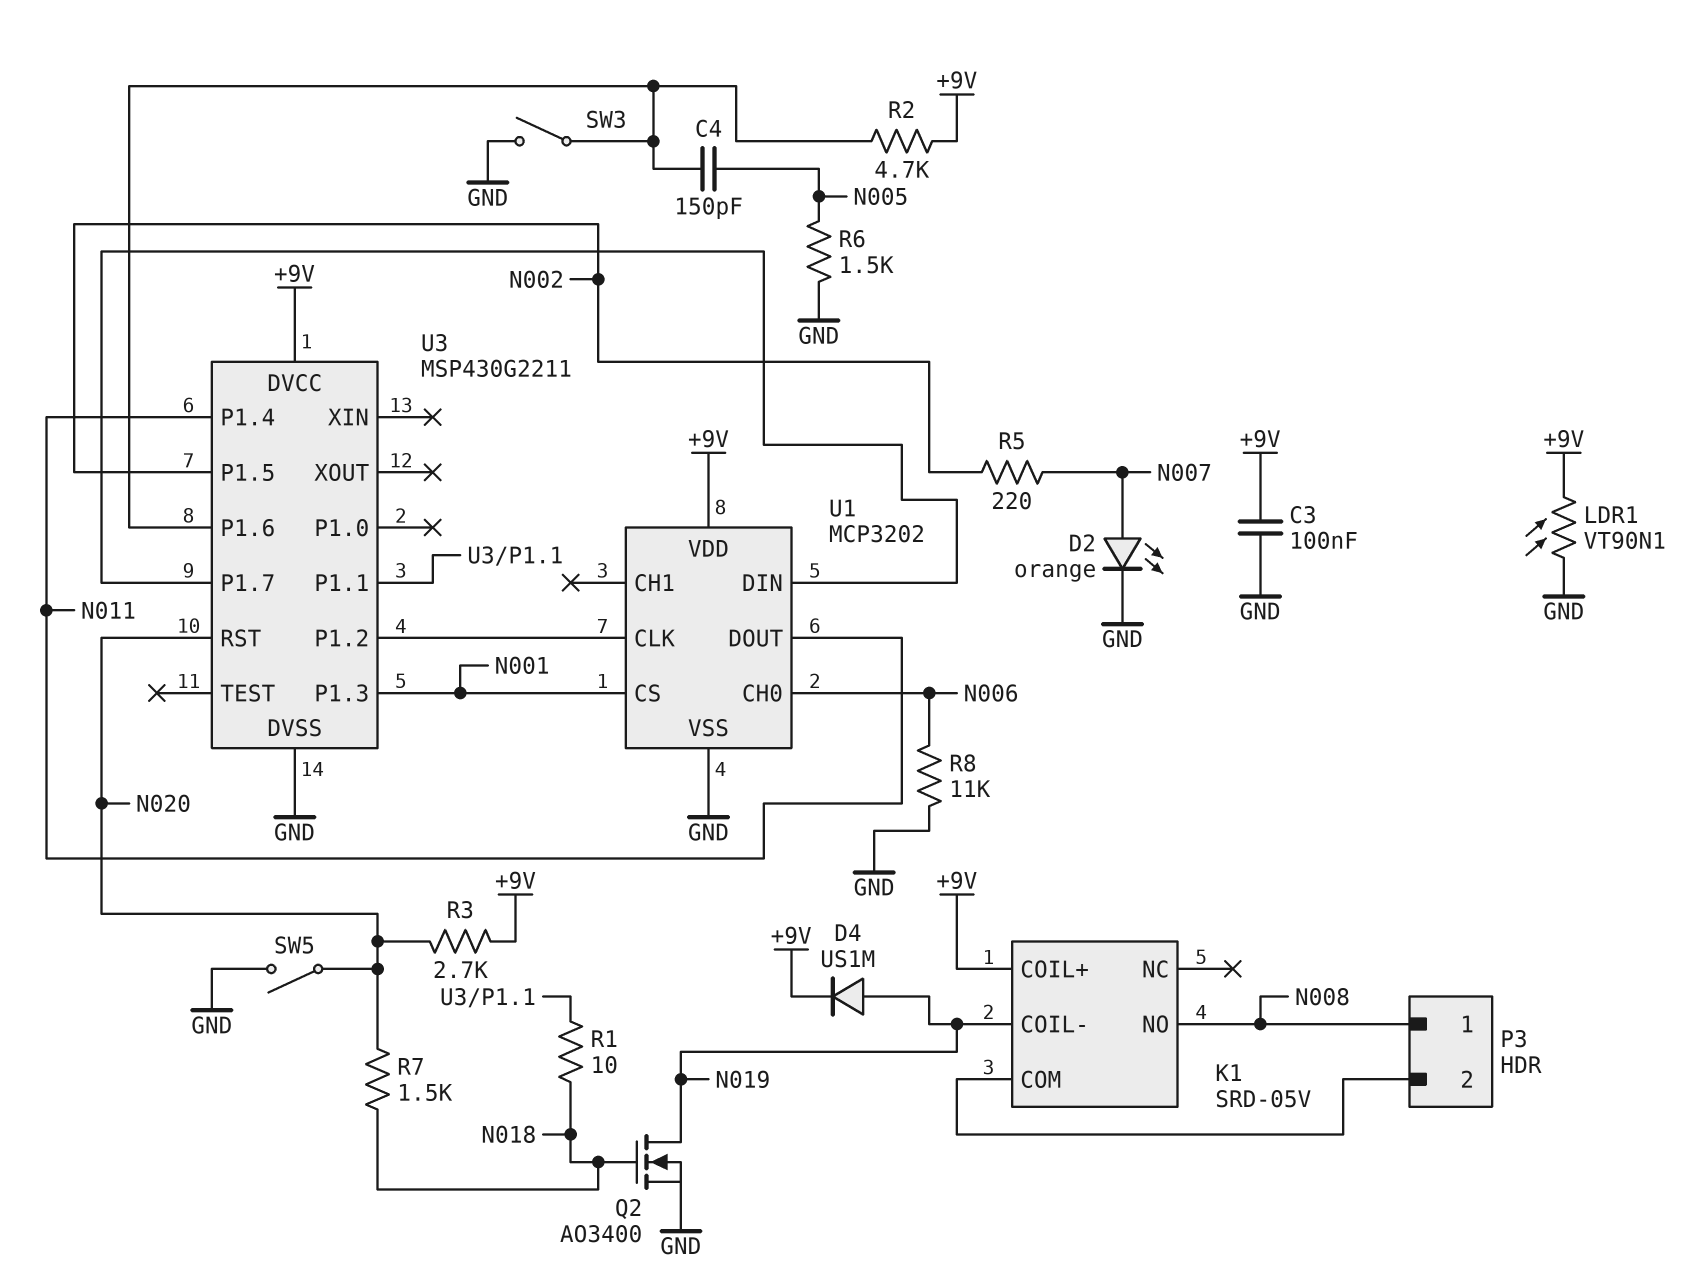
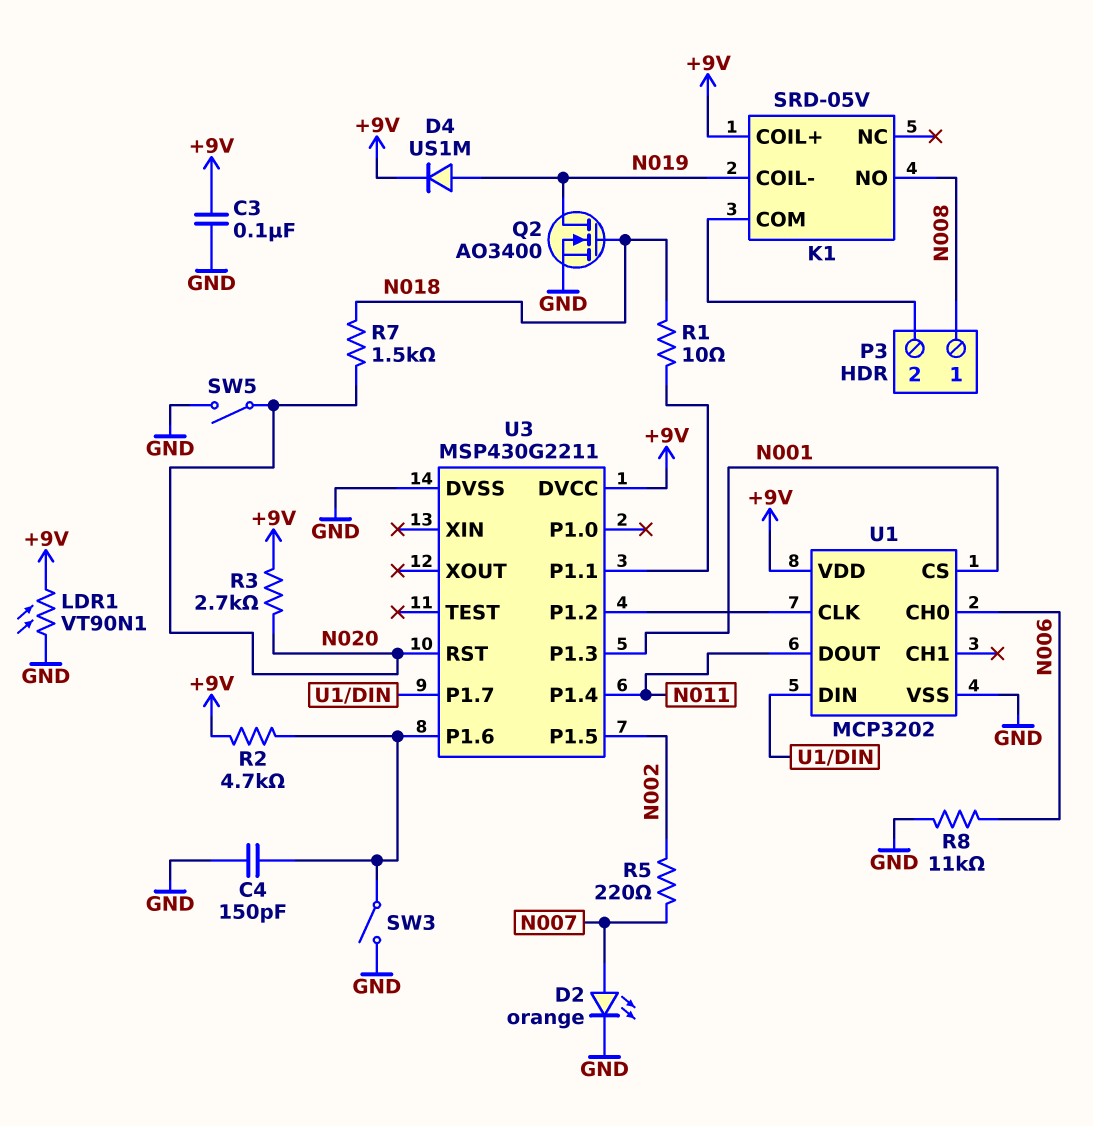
C4: 150pF (N005, U3/P1.6) -> 150pF (GND, U3/P1.6)
R6: 1.5k (GND, N005) -> none

